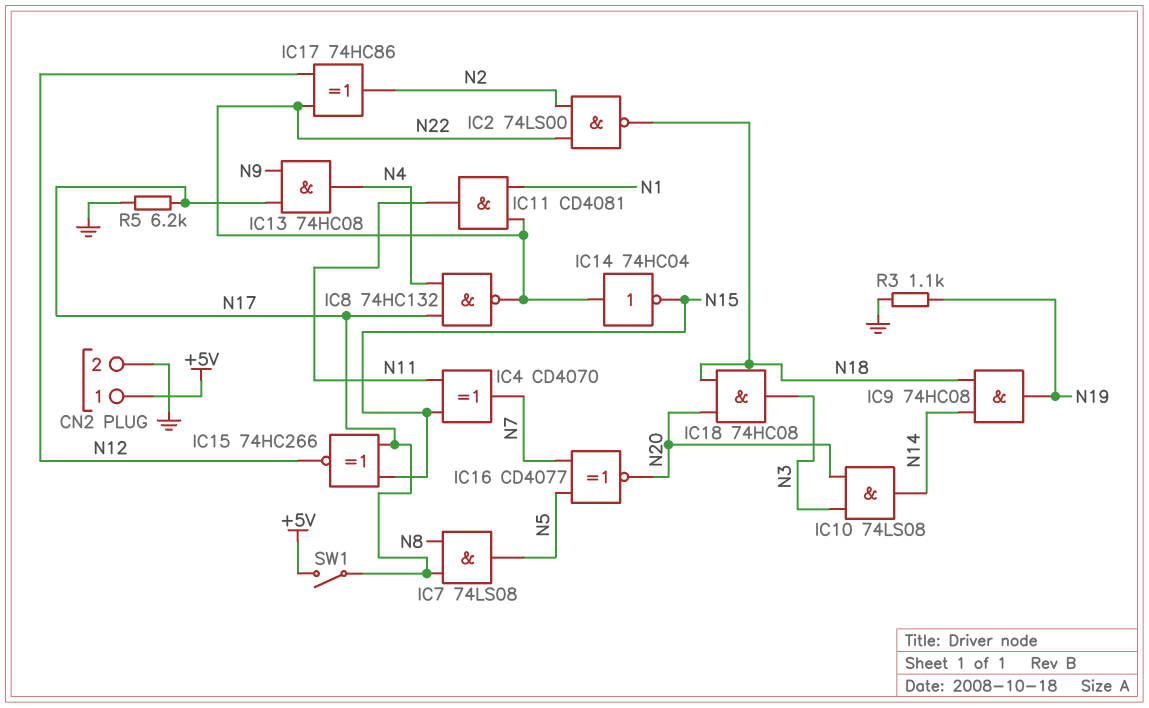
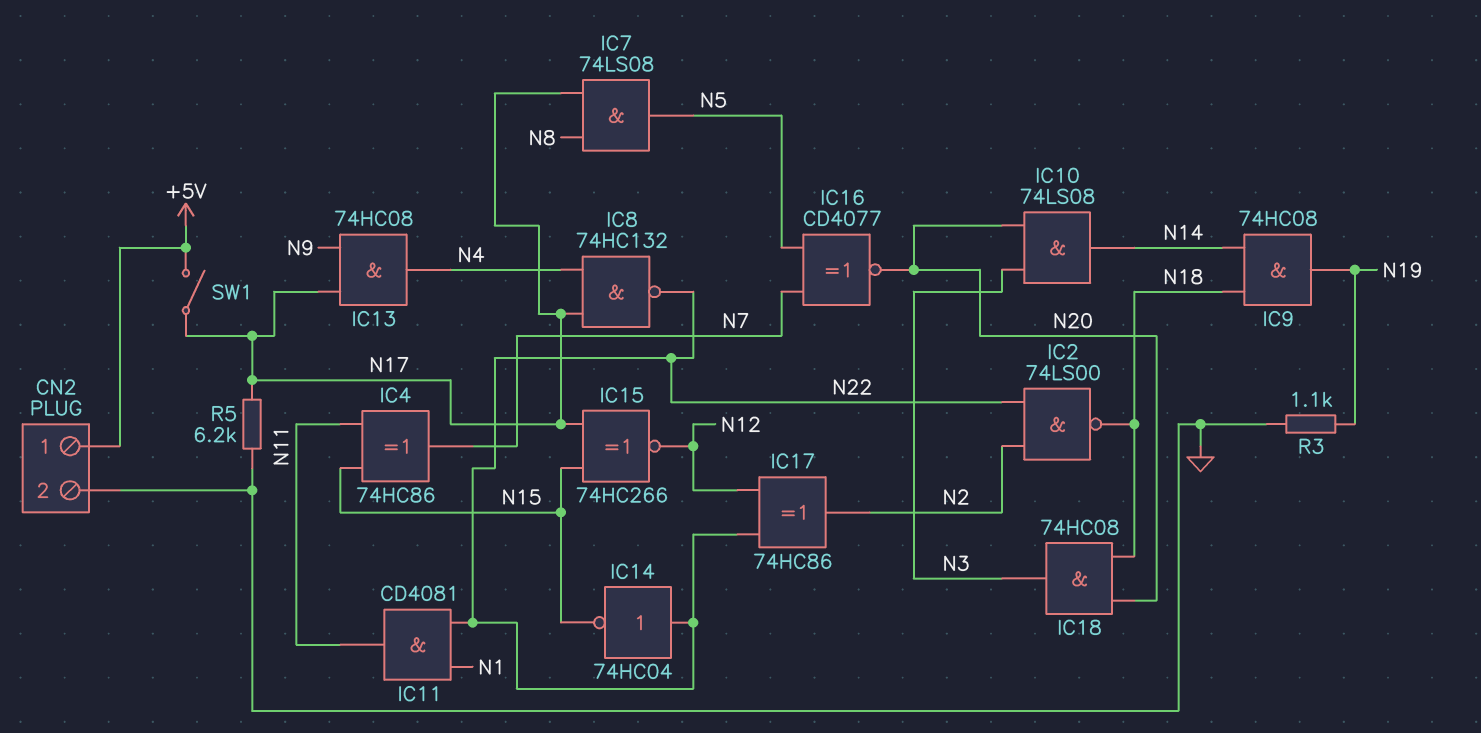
IC4: XOR CD4070 (in N11, in N15, out N7) -> XOR 74HC86 (in N11, in N15, out N7)

